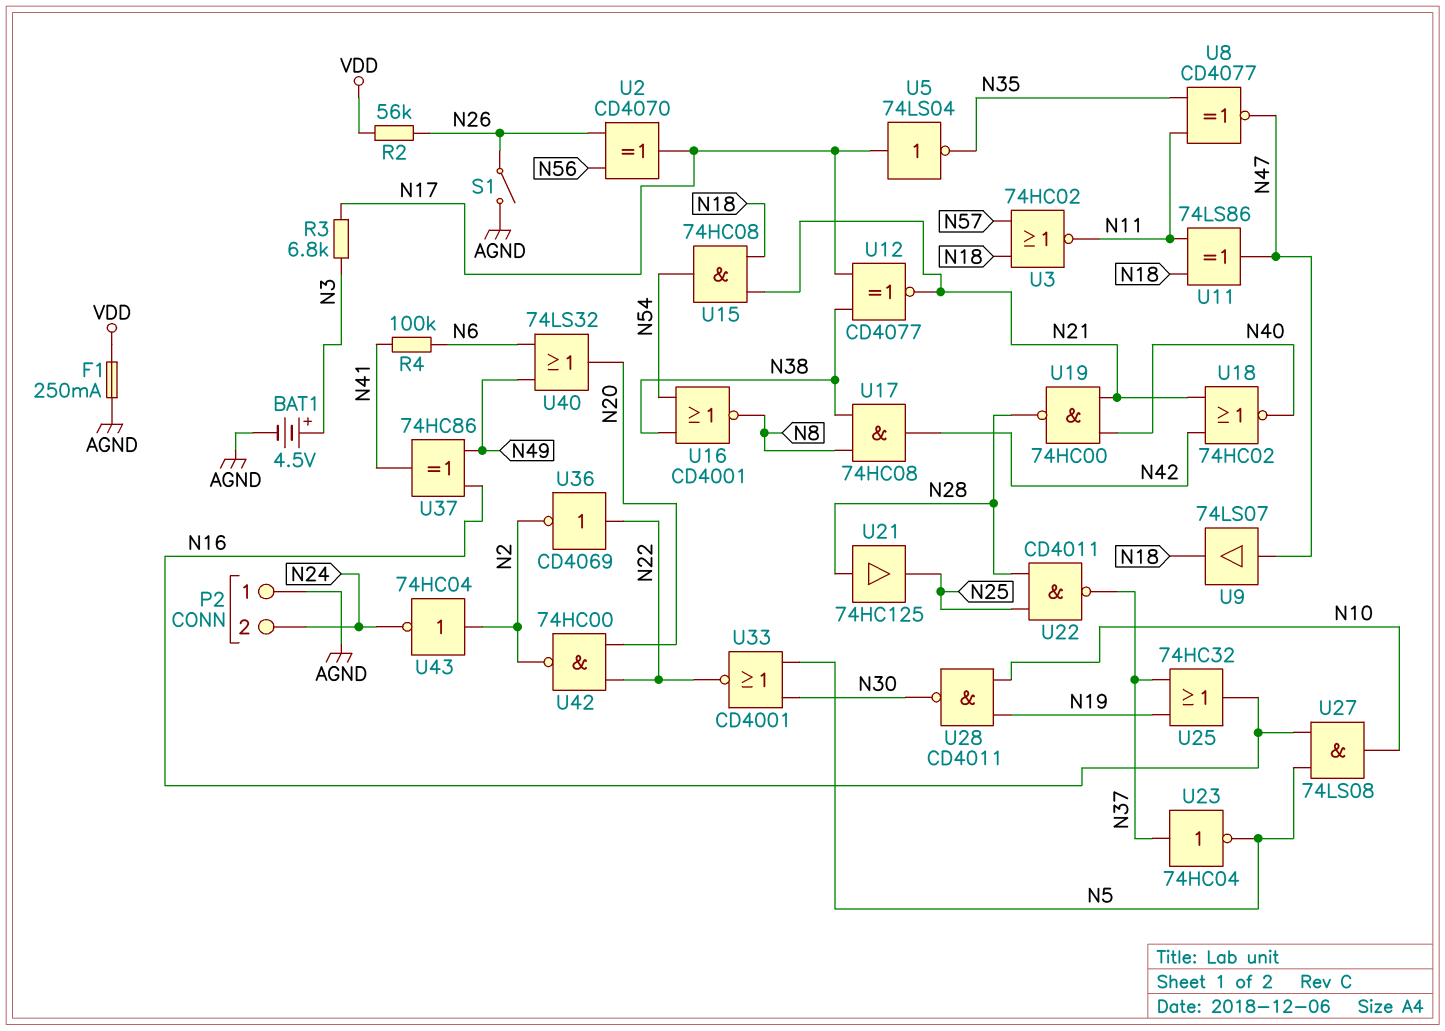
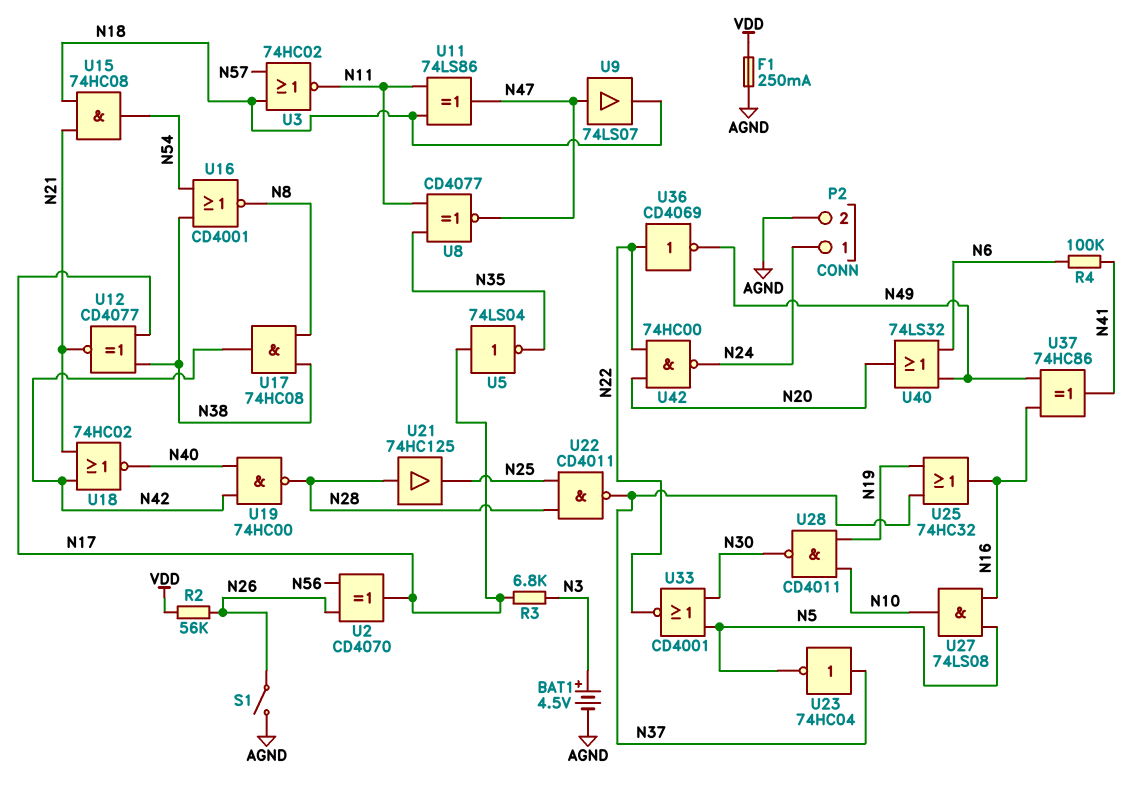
P2 pin 1: AGND -> N24
P2 pin 2: N24 -> AGND
U19: NAND 74HC00 (in N21, in N40, out N28) -> NAND 74HC00 (in N40, in N42, out N28)
U36: NOT CD4069 (in N22, out N2) -> NOT CD4069 (in N22, out N49)
U42: NAND 74HC00 (in N20, in N22, out N2) -> NAND 74HC00 (in N20, in N22, out N24)
U43: NOT 74HC04 (in N2, out N24) -> none

